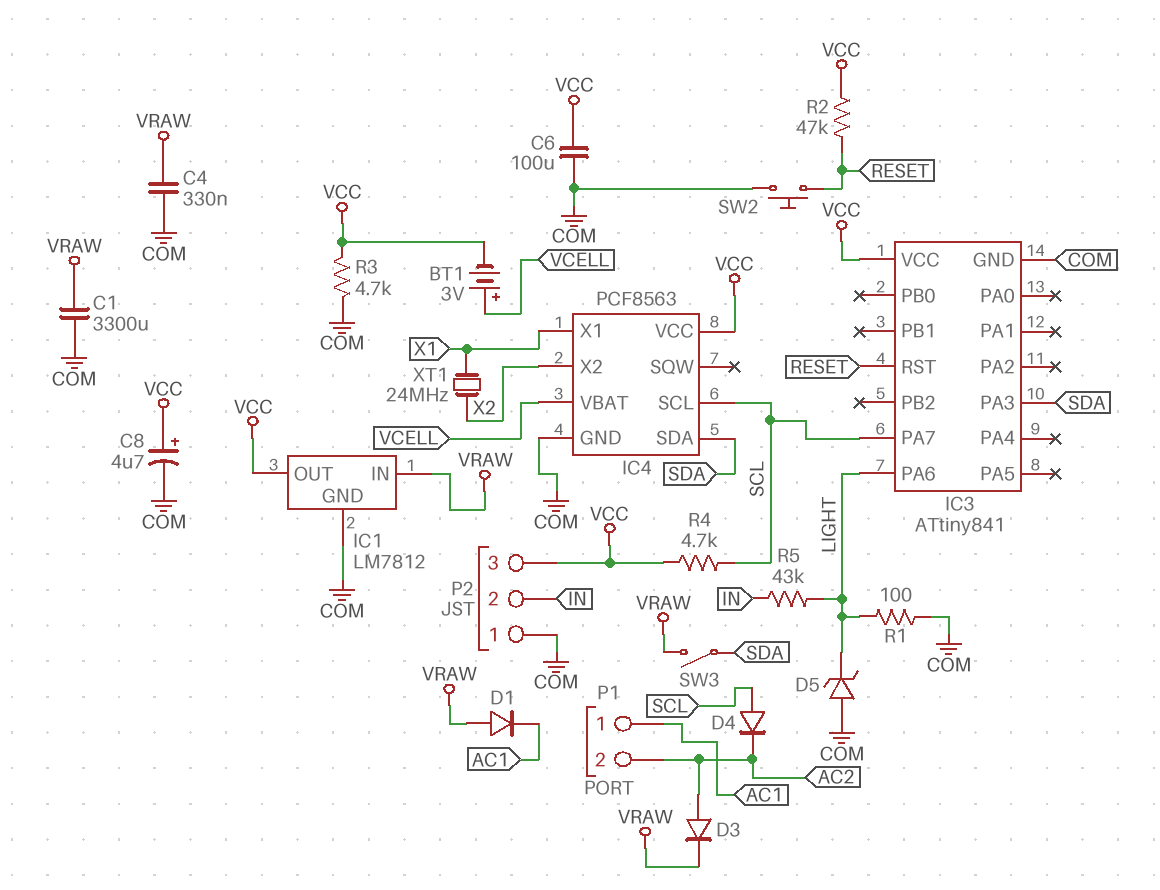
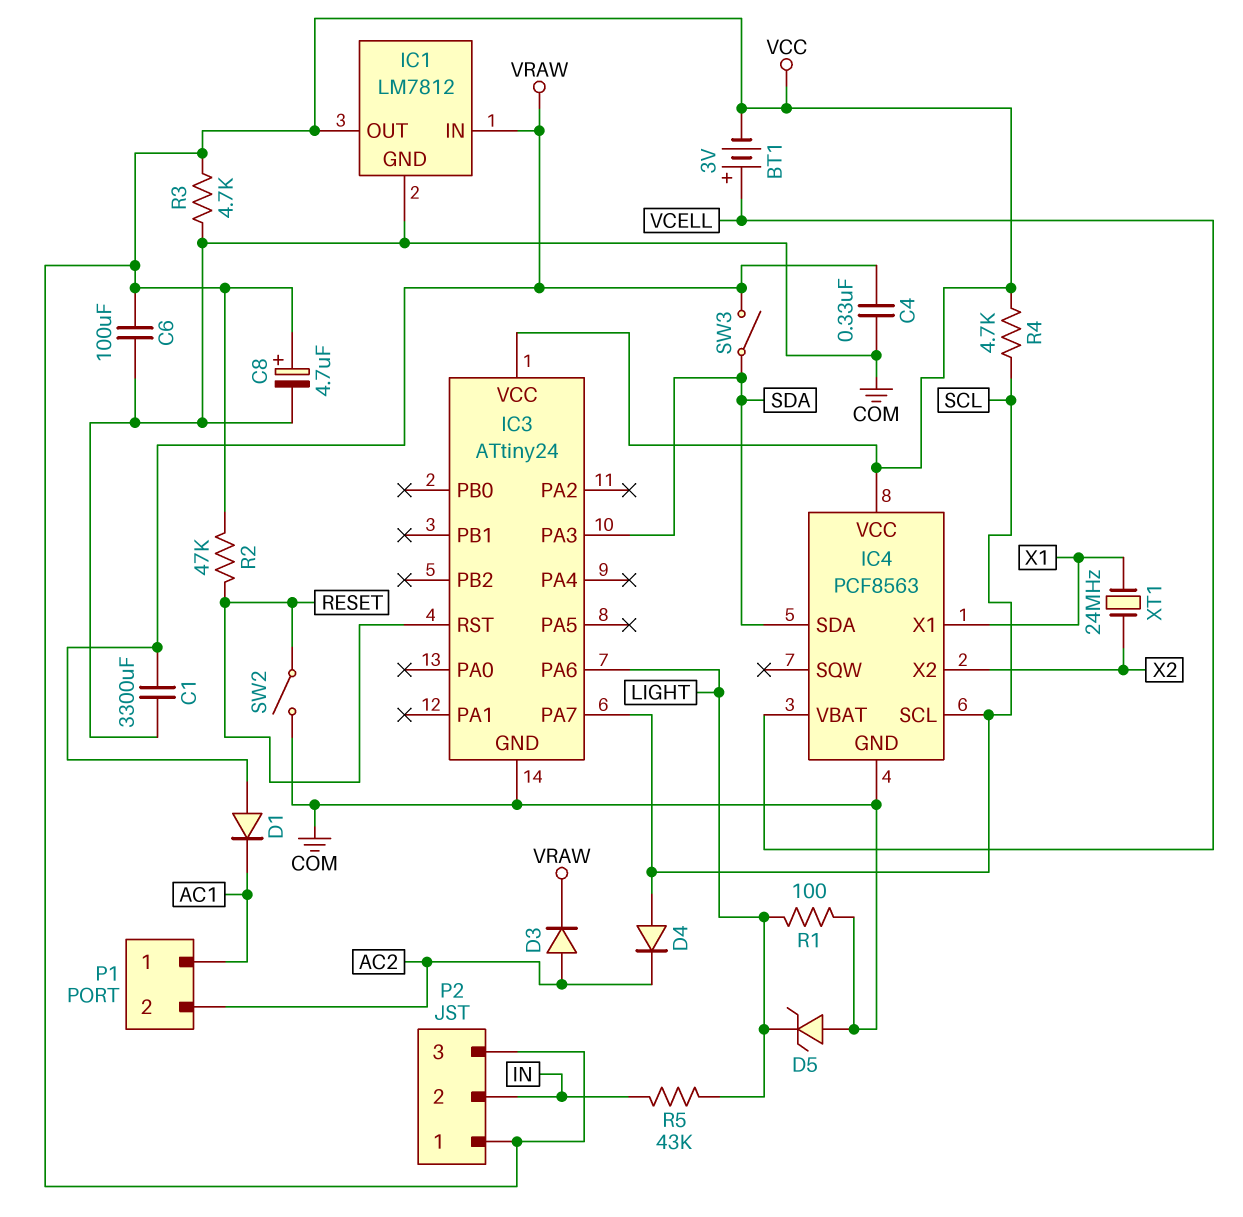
IC3: ATtiny841 -> ATtiny24
P2 pin 1: COM -> VCC
SW2: button (COM, RESET) -> switch (COM, RESET)

